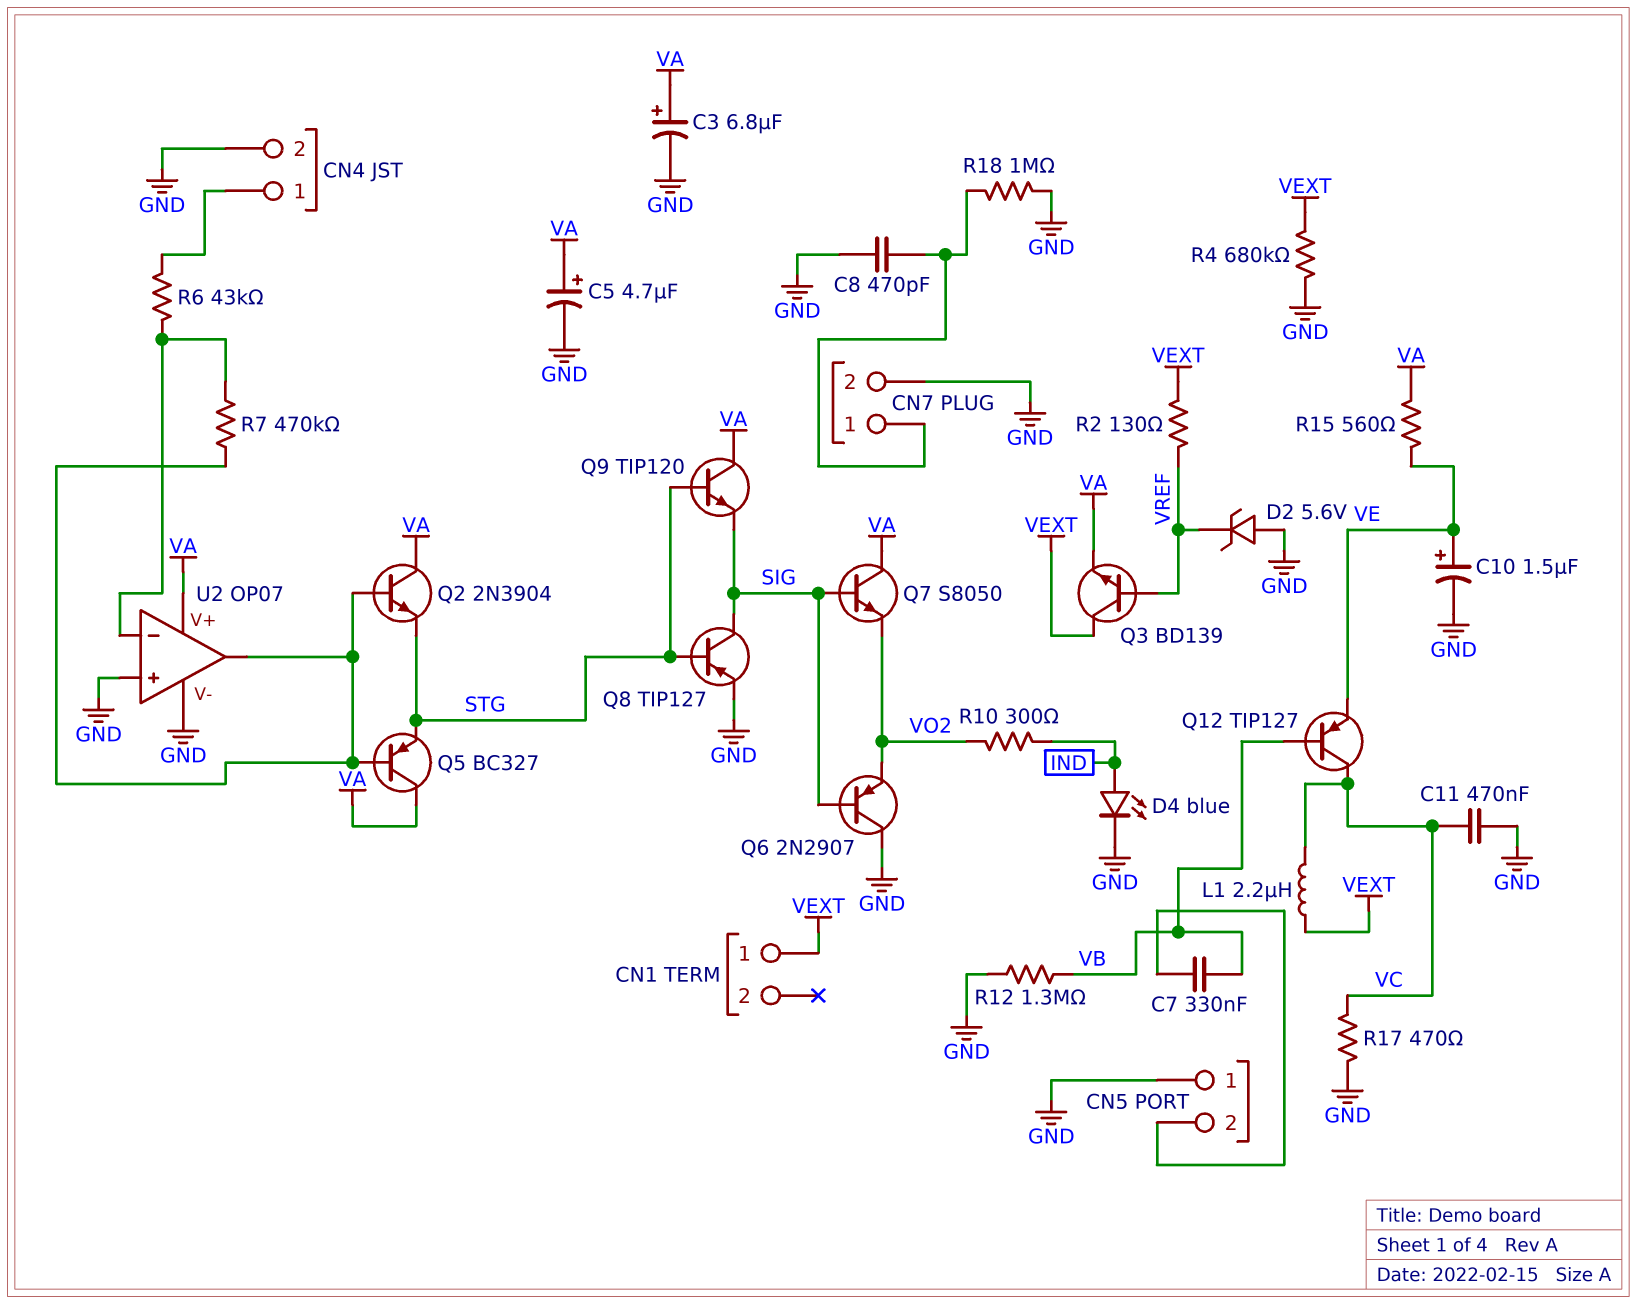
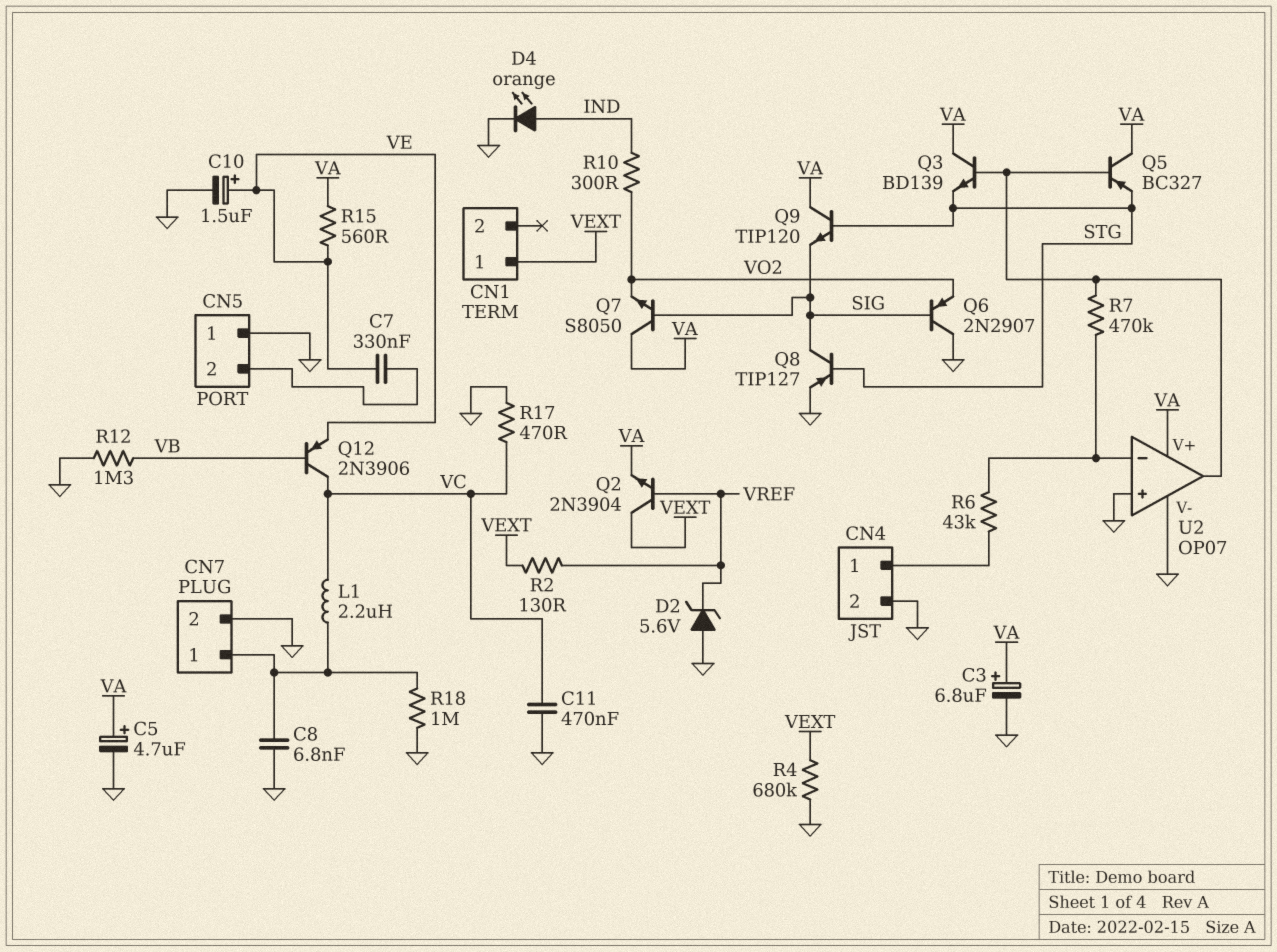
C7: 330nF (CN5/2, VB) -> 330nF (CN5/2, VE)
C8: 470pF (CN7/1, GND) -> 6.8nF (CN7/1, GND)
D4: LED blue (A IND, K GND) -> LED orange (A IND, K GND)
L1: 2.2uH (VC, VEXT) -> 2.2uH (CN7/1, VC)
Q2: NPN 2N3904 (B U2/out, C VA, E STG) -> NPN 2N3904 (B VREF, C VEXT, E VA)
Q3: NPN BD139 (B VREF, C VEXT, E VA) -> NPN BD139 (B U2/out, C VA, E STG)
Q12: PNP TIP127 (B VB, C VC, E VE) -> PNP 2N3906 (B VB, C VC, E VE)

